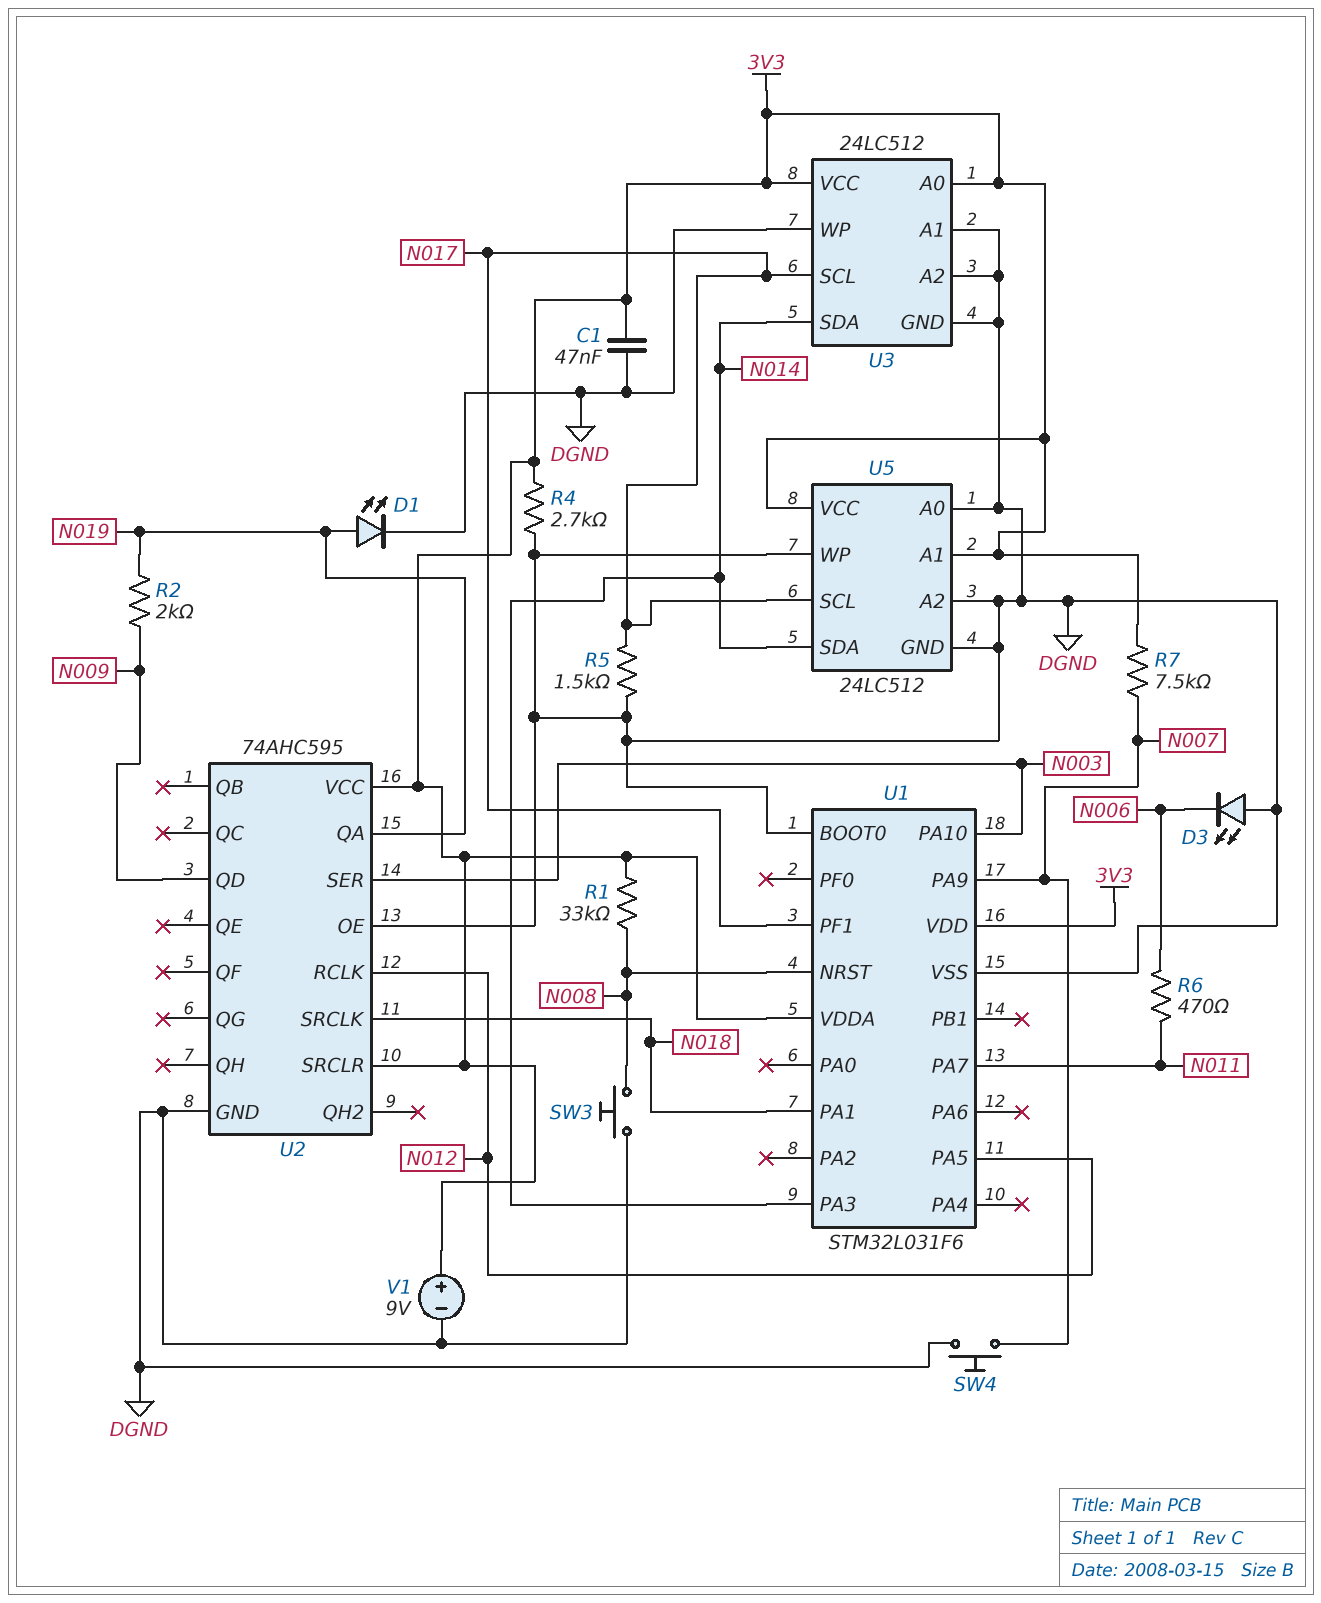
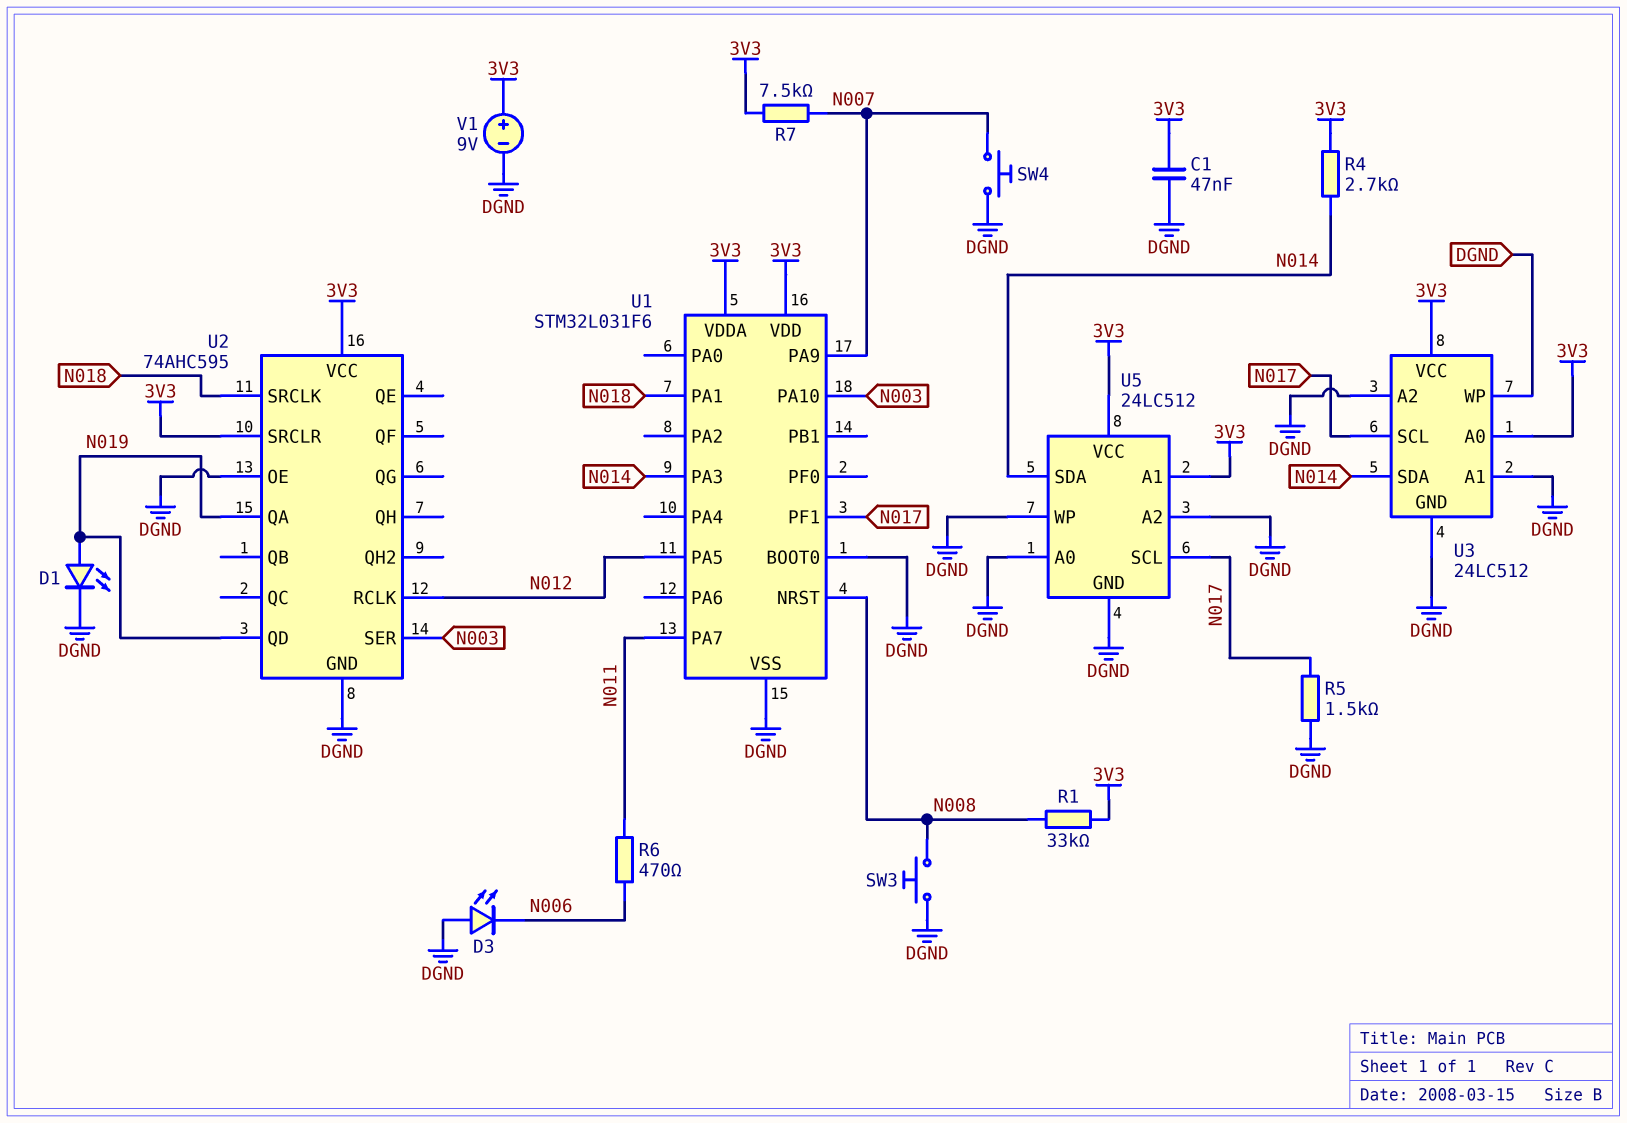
R2: 2k (N009, N019) -> none
R4: 2.7k (3V3, DGND) -> 2.7k (3V3, N014)
U2 pin QD: N009 -> N019

